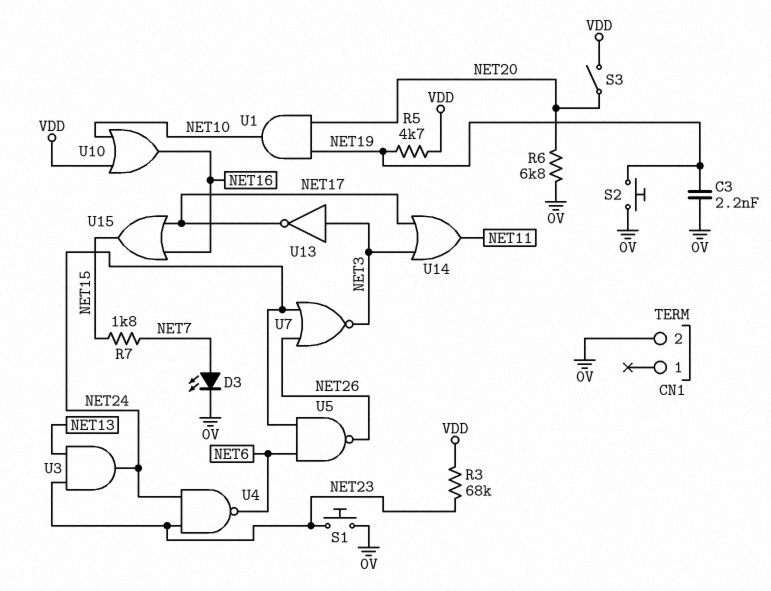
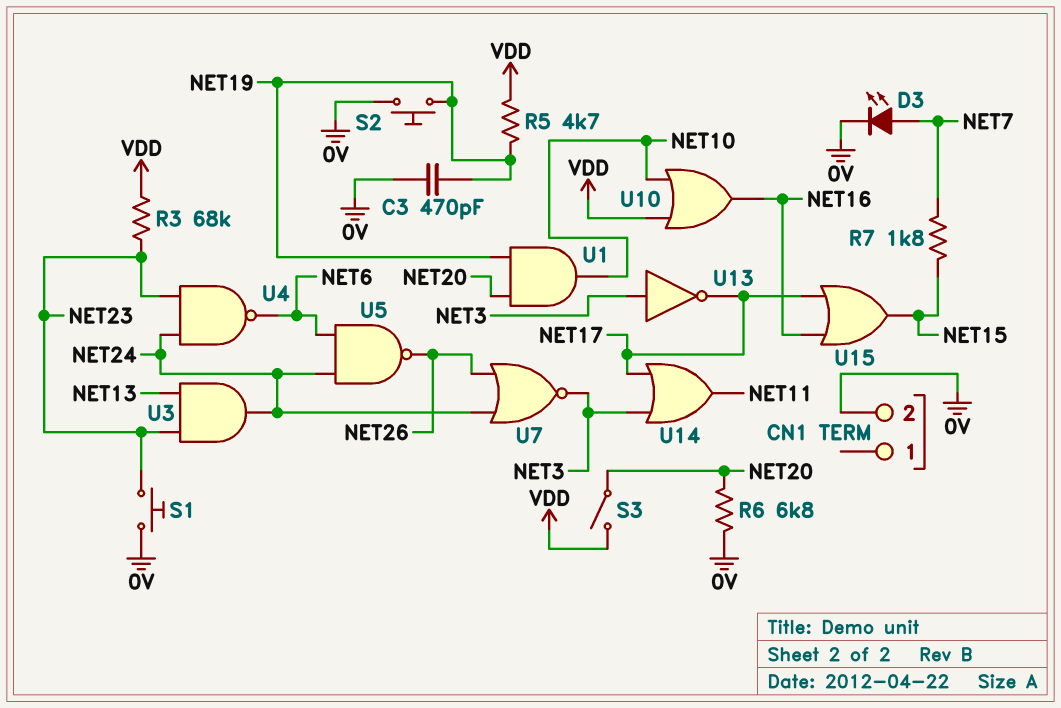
C3: 2.2nF (0V, NET19) -> 470pF (0V, NET19)

